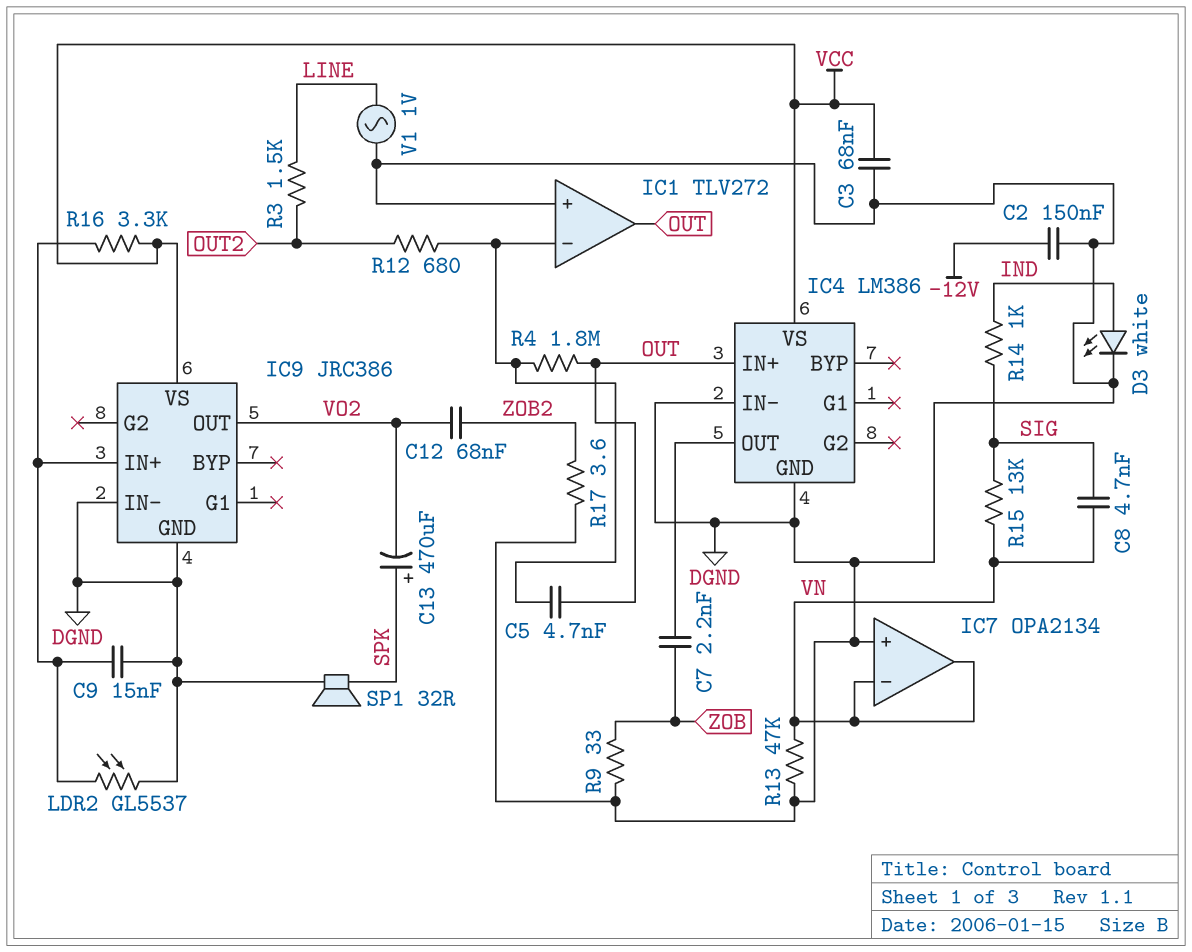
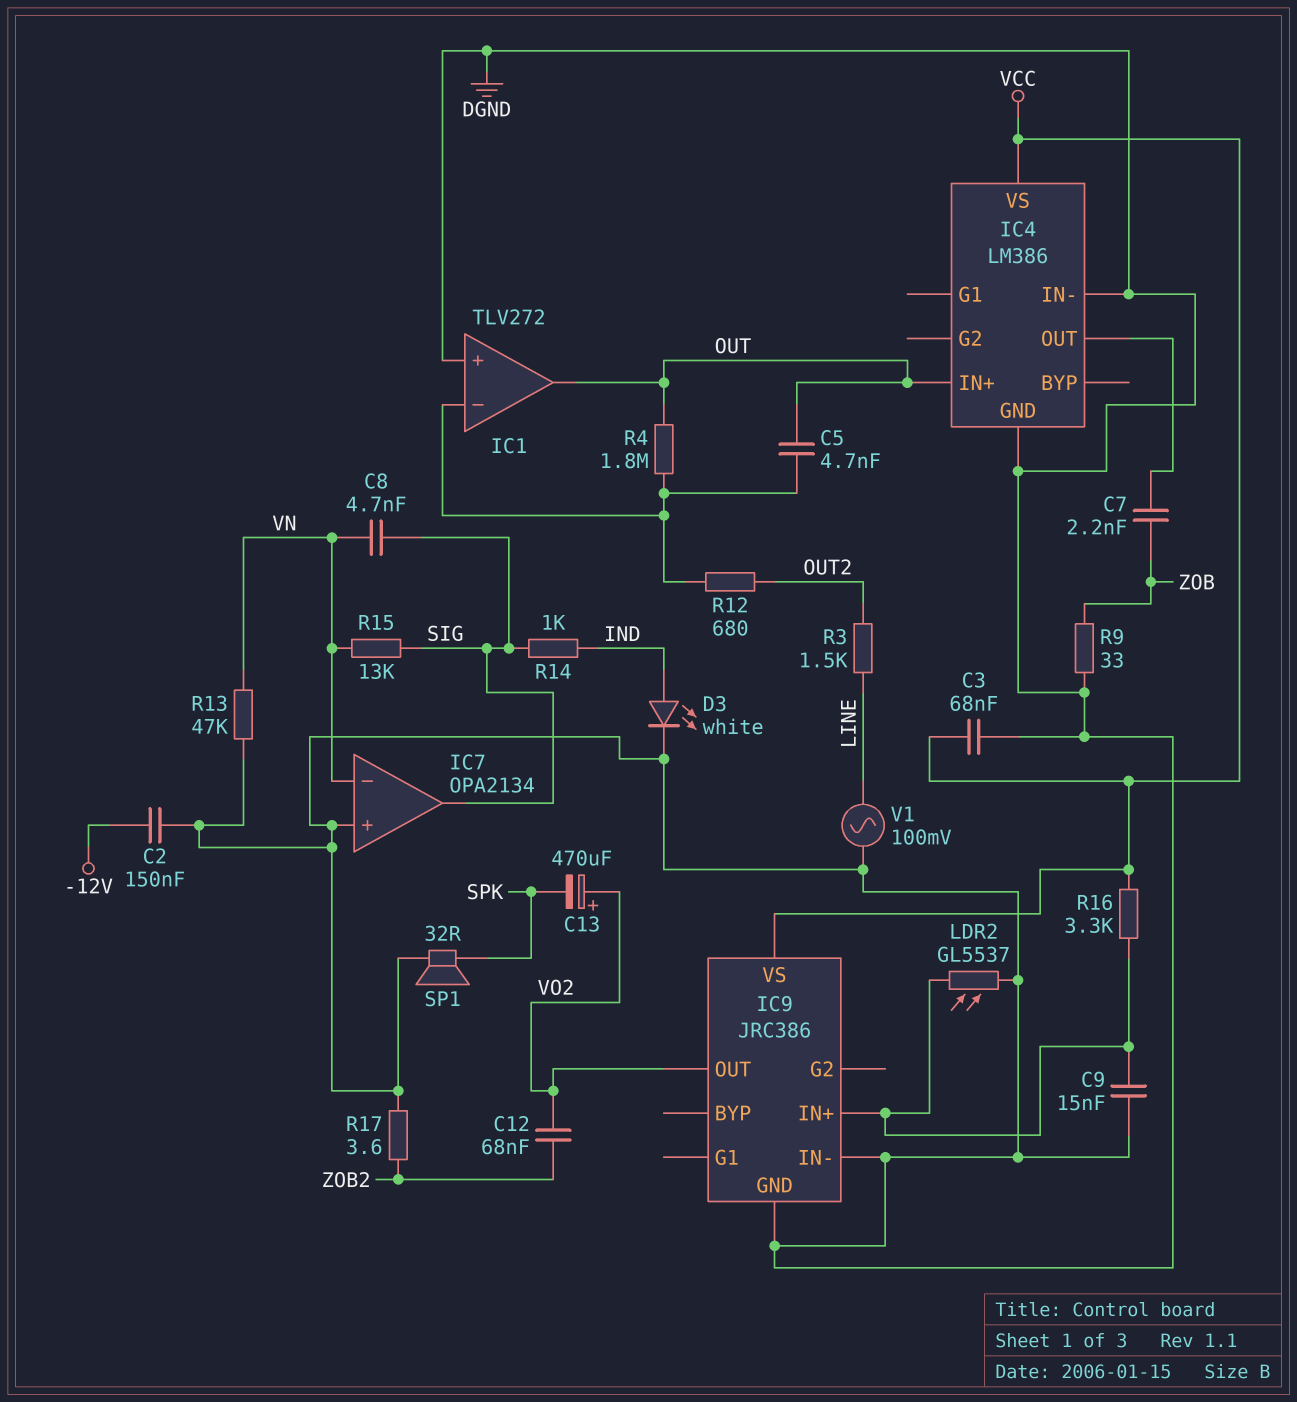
C13: 470uF (plus SPK, minus VO2) -> 470uF (plus VO2, minus SPK)
IC7 pin out: VN -> SIG
V1: AC 1V (DGND, LINE) -> AC 100mV (DGND, LINE)

